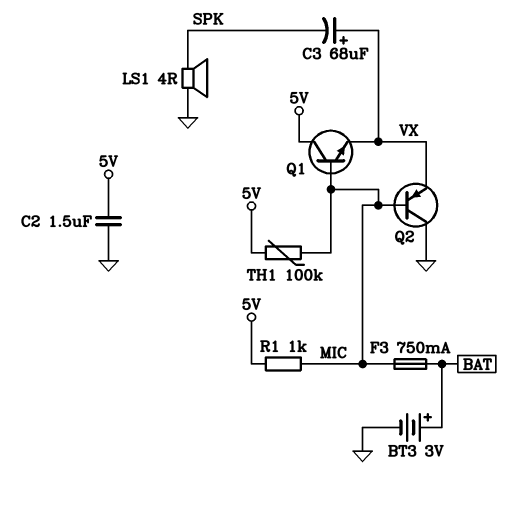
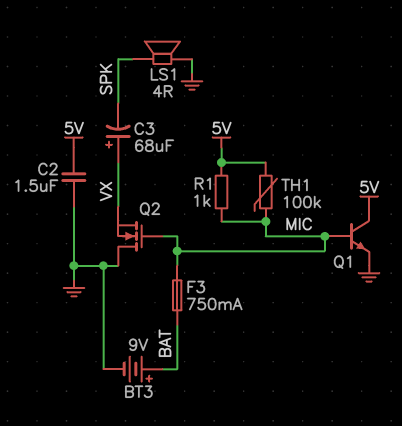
BT3: 3V (plus BAT, minus GND) -> 9V (plus BAT, minus GND)
Q1: NPN (B MIC, C 5V, E VX) -> NPN (B MIC, C 5V, E GND)
Q2: PNP (B MIC, C GND, E VX) -> NMOS (G MIC, D GND, S VX)

